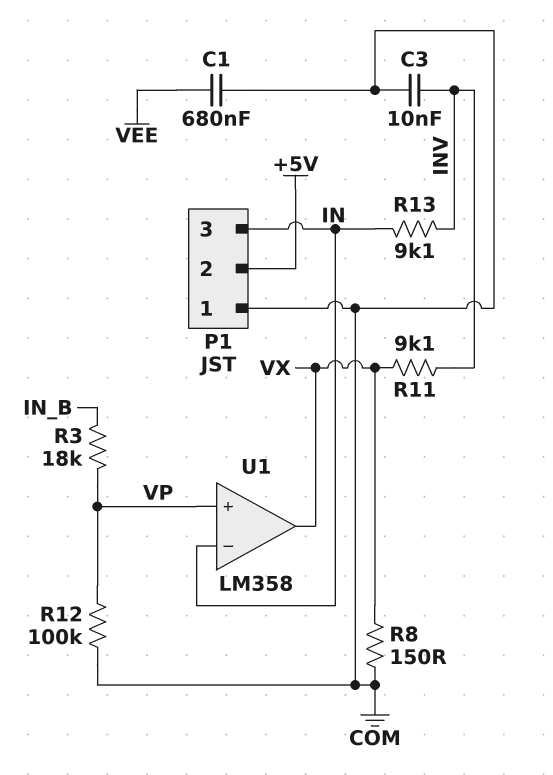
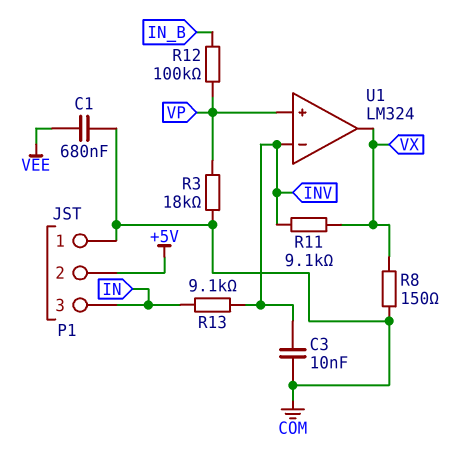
R3: 18k (IN_B, VP) -> 18k (COM, VP)
R12: 100k (COM, VP) -> 100k (IN_B, VP)
U1: LM358 -> LM324
U1 pin in-: IN -> INV

